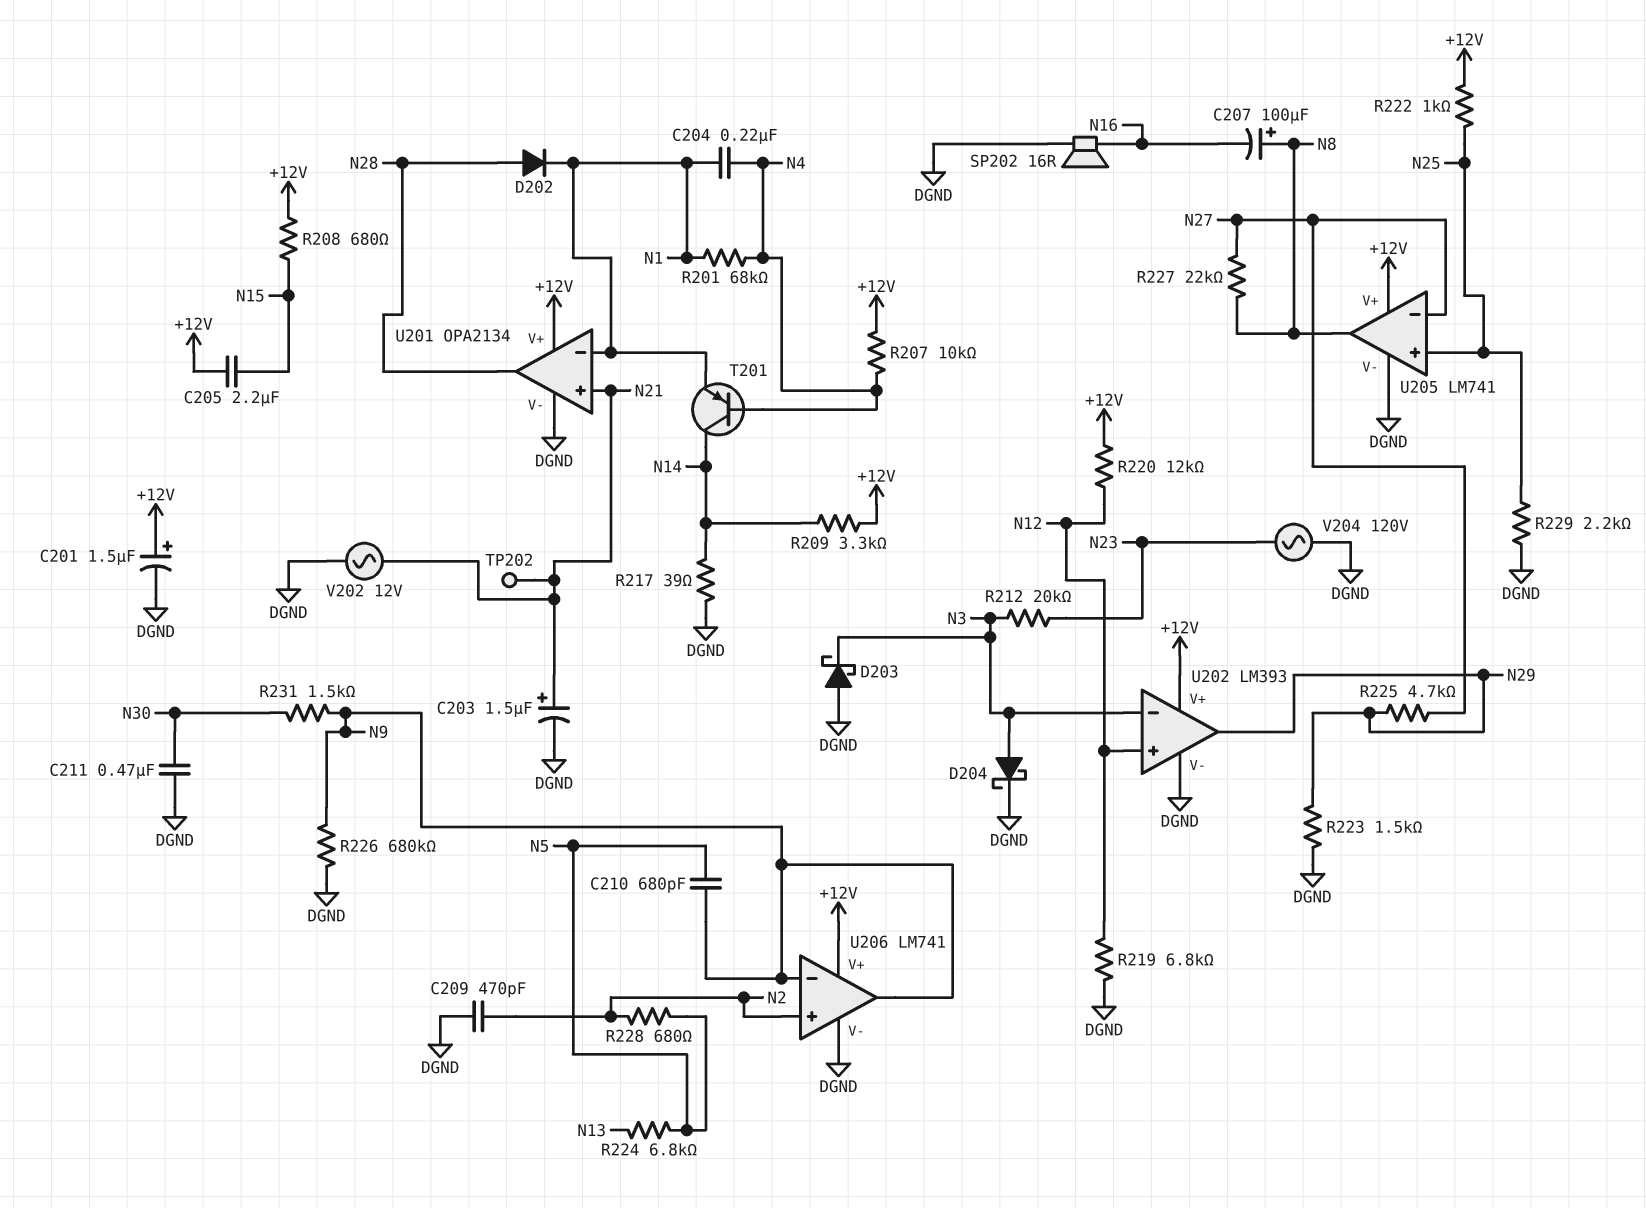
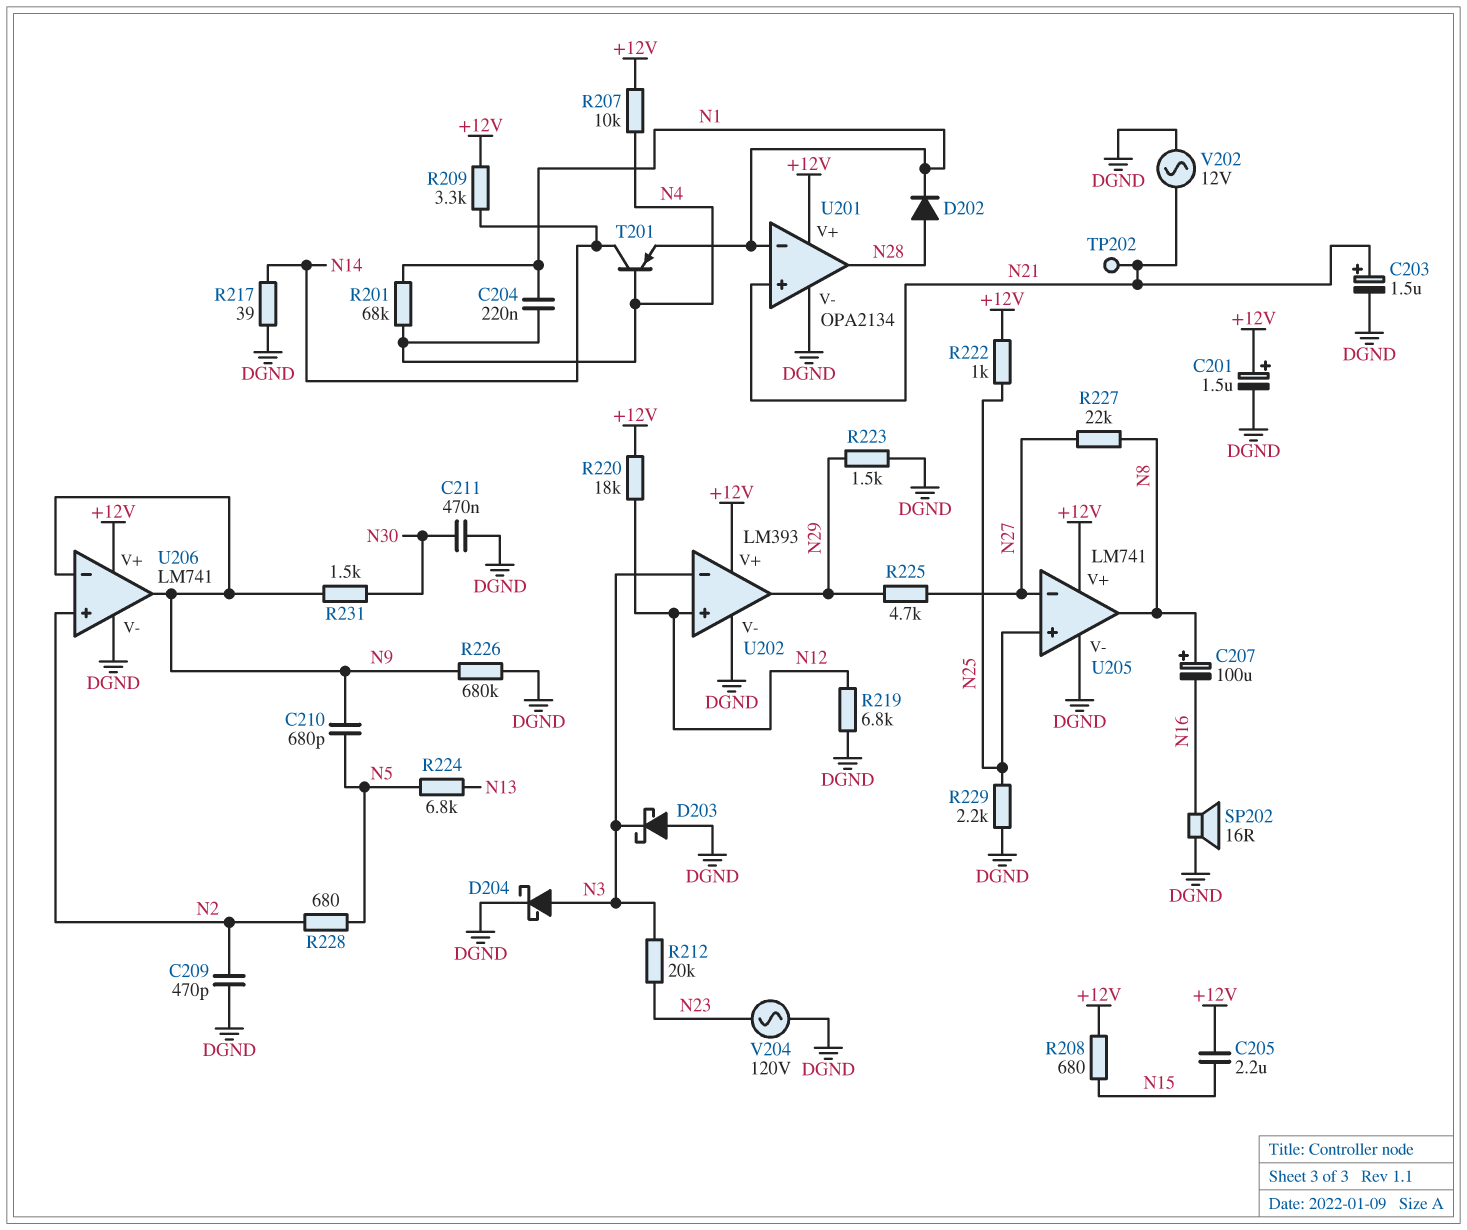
R220: 12k (+12V, N12) -> 18k (+12V, N12)

